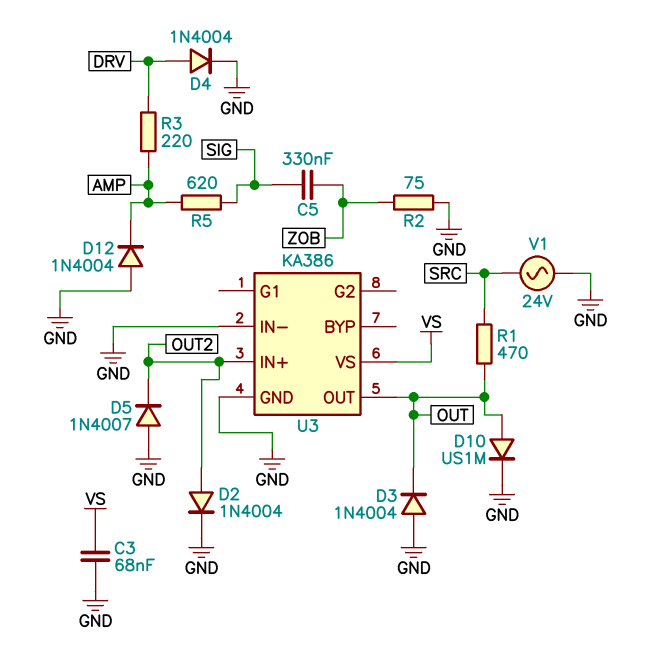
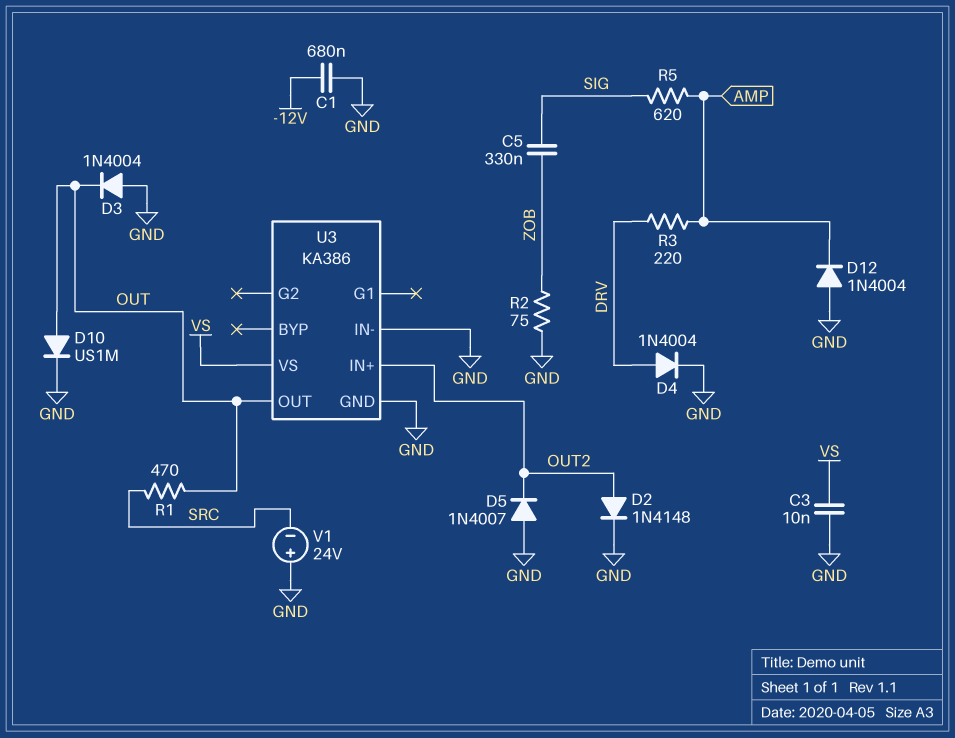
C1: none -> 680nF (-12V, GND)
C3: 68nF (GND, VS) -> 10nF (GND, VS)
D2: diode 1N4004 (A OUT2, K GND) -> diode 1N4148 (A OUT2, K GND)
V1: AC 24V (GND, SRC) -> 24V (plus GND, minus SRC)

